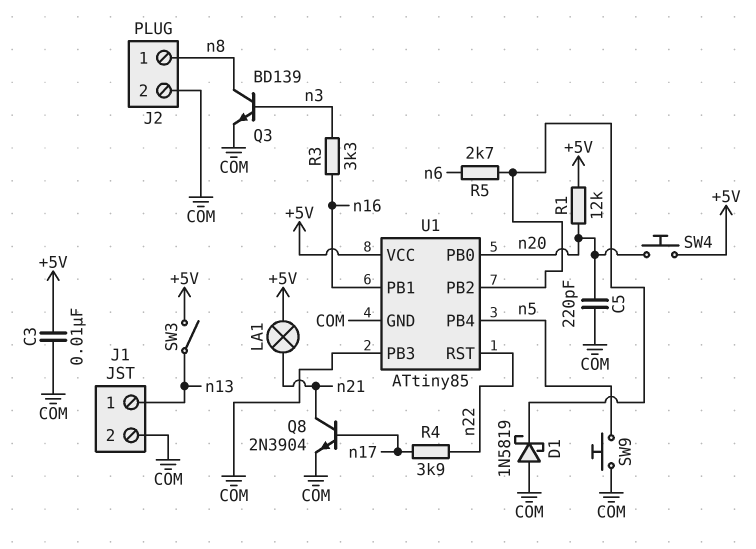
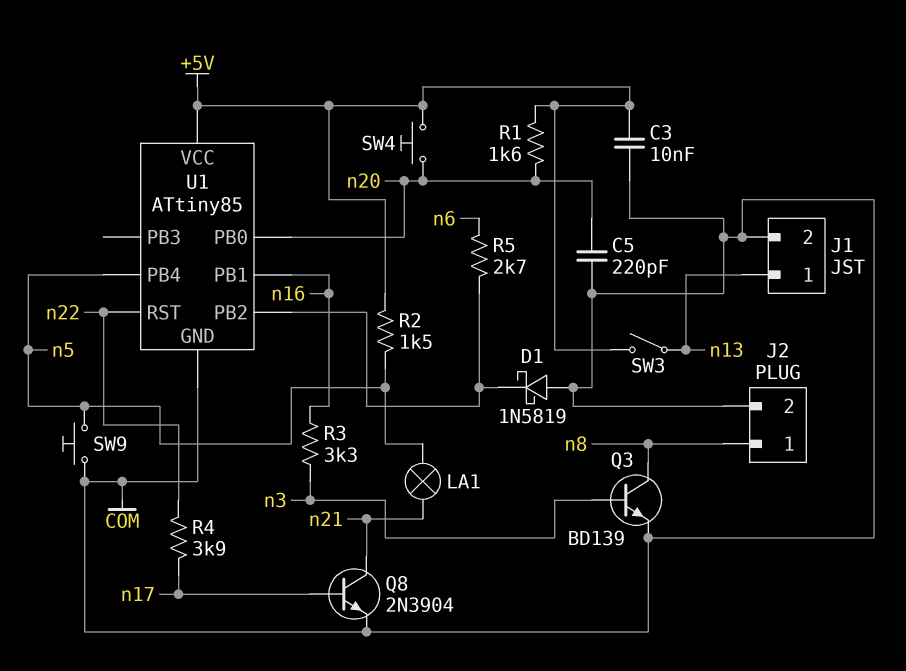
LA1: lamp (+5V, n21) -> lamp (n5, n21)
R1: 12k (+5V, n20) -> 1.6k (+5V, n20)
R2: none -> 1.5k (+5V, n5)
U1 pin PB3: COM -> none

